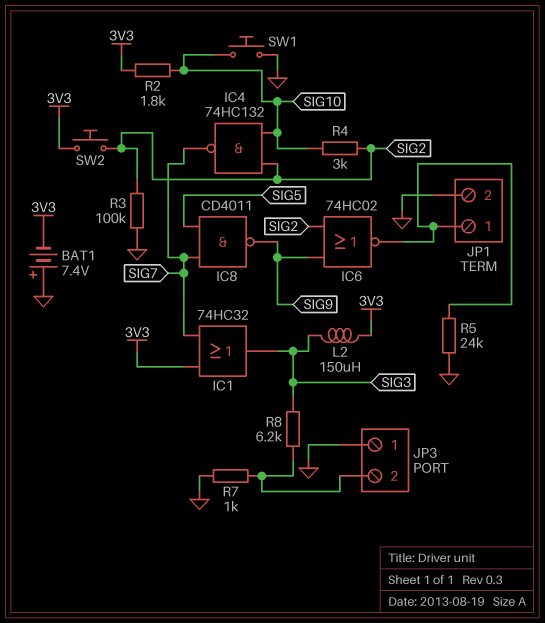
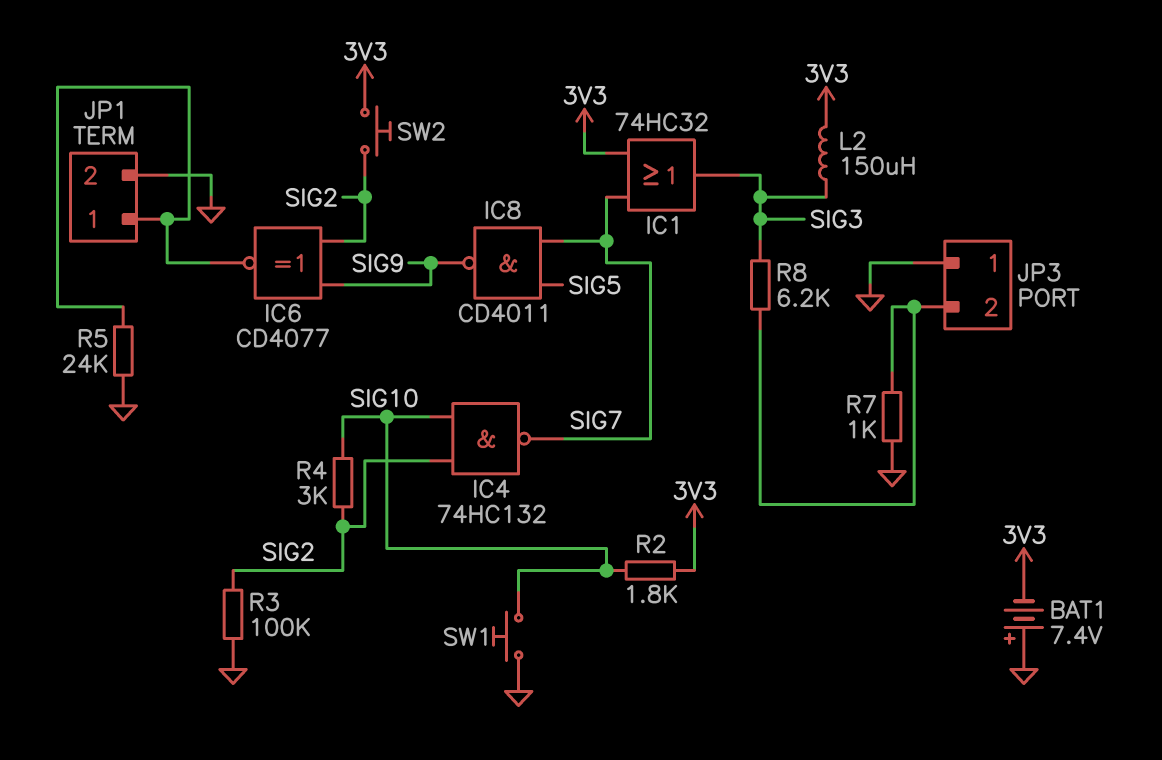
IC6: NOR 74HC02 (in SIG2, in SIG9, out JP1/1) -> XNOR CD4077 (in SIG2, in SIG9, out JP1/1)

